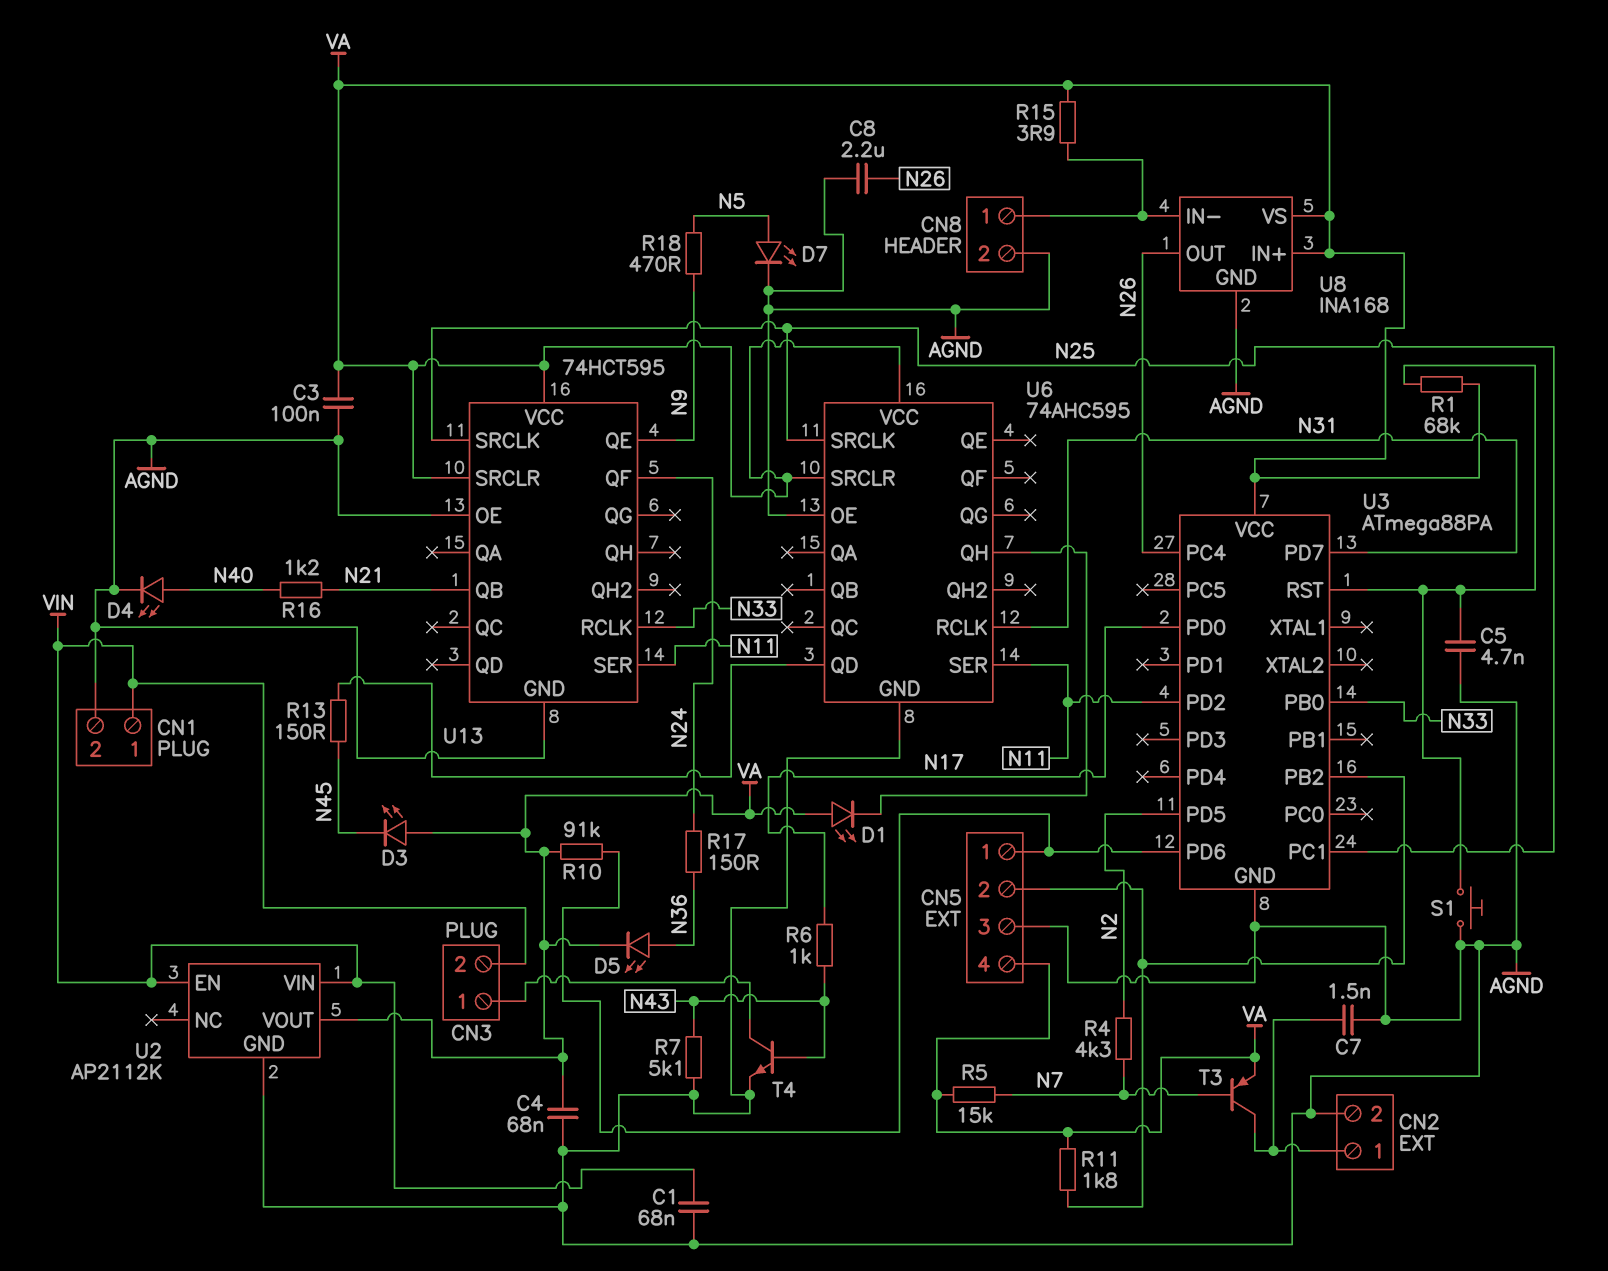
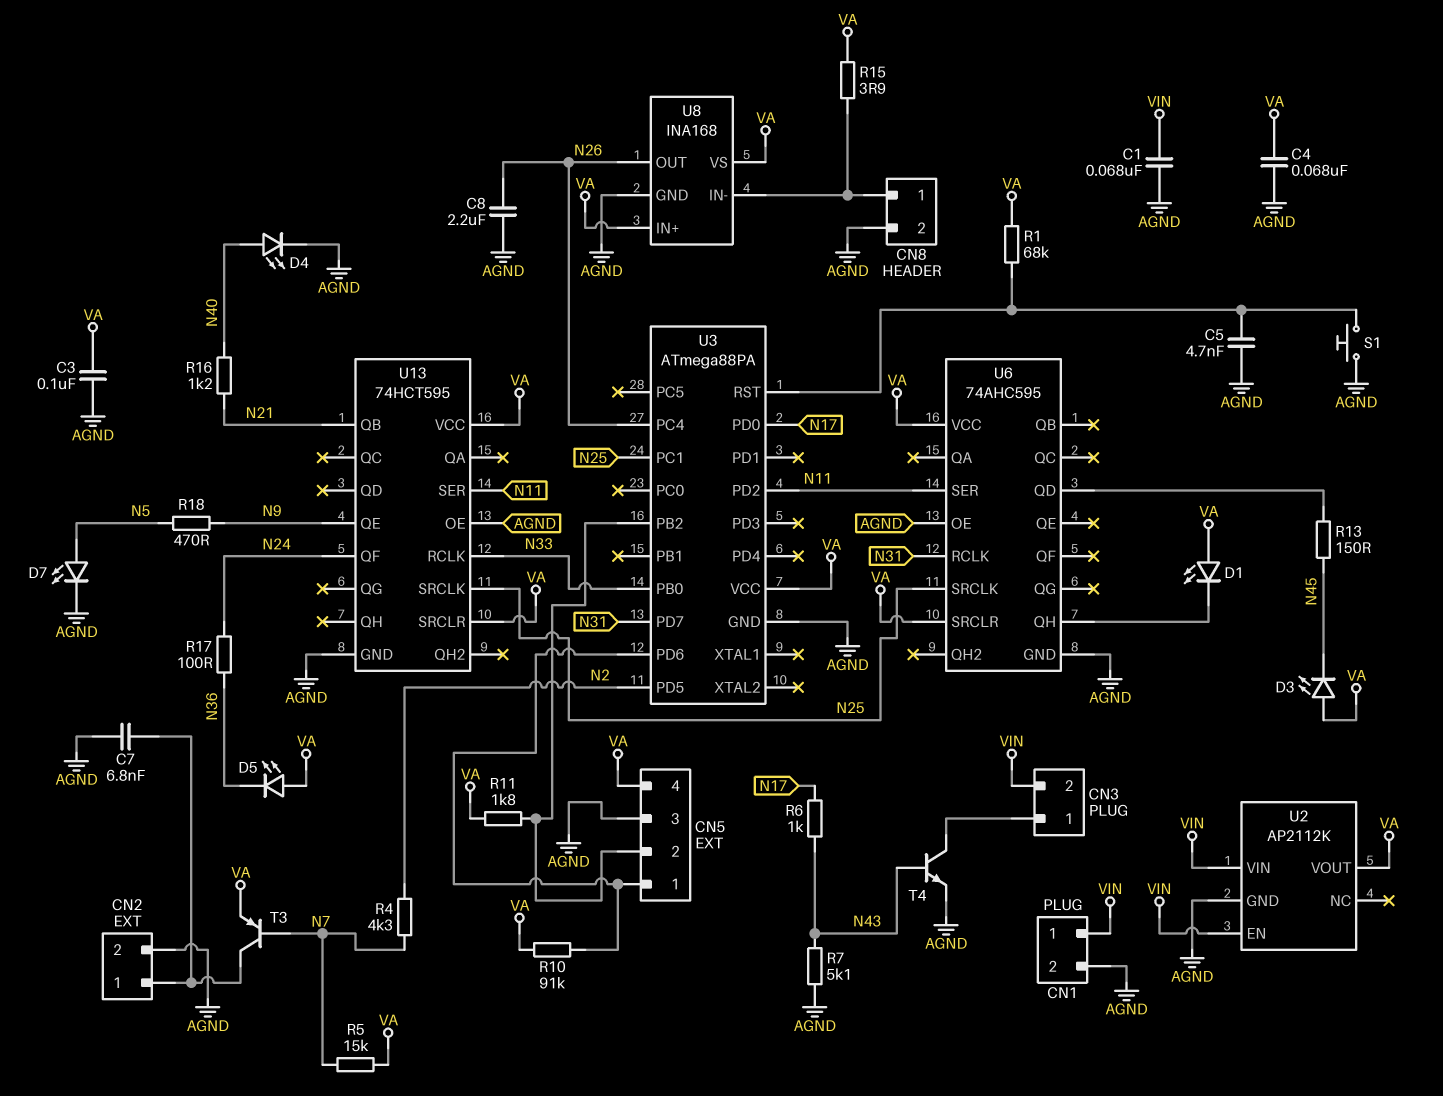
C7: 1.5nF (AGND, CN2/1) -> 6.8nF (AGND, CN2/1)
D5: LED (A N36, K VA) -> LED (A VA, K N36)
R17: 150 (N24, N36) -> 100 (N24, N36)

